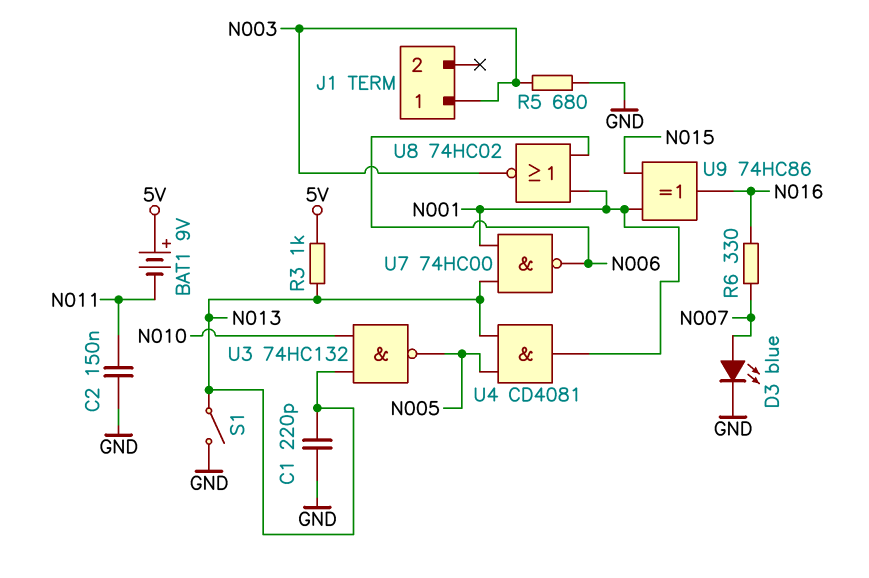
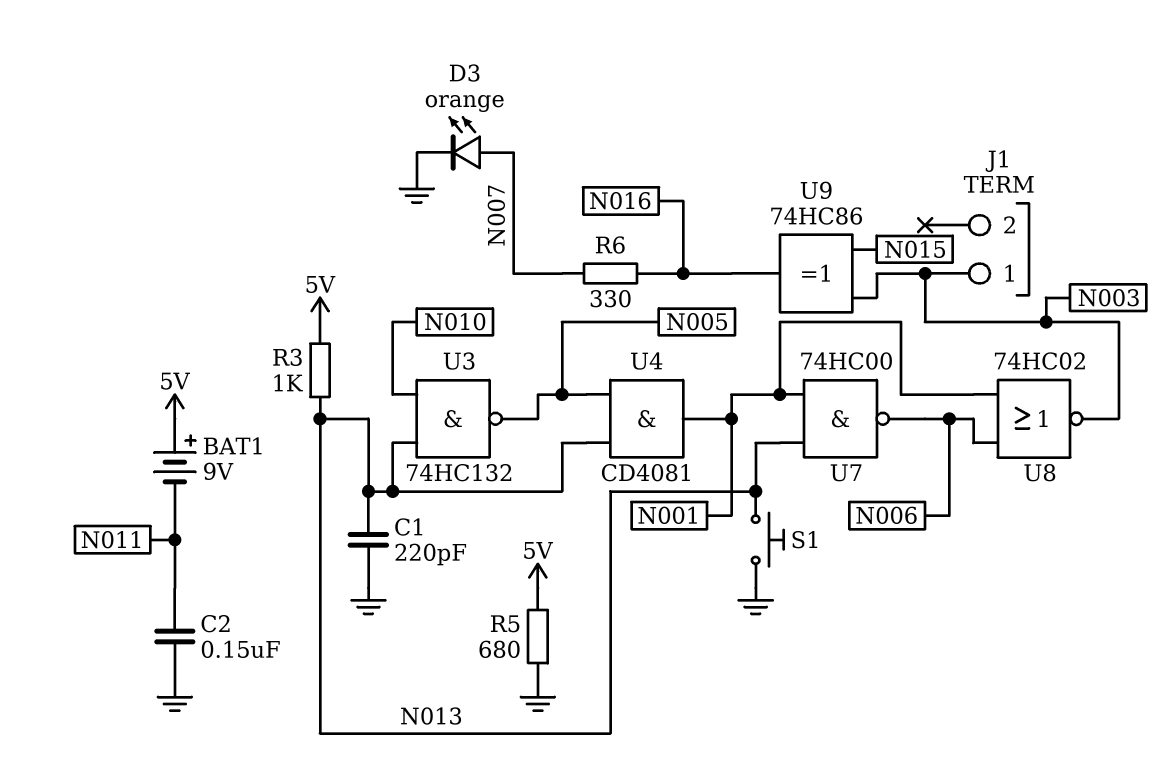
D3: LED blue (A N007, K GND) -> LED orange (A N007, K GND)
R5: 680 (GND, N003) -> 680 (5V, GND)
S1: switch (GND, N013) -> button (GND, N013)
U9: XOR 74HC86 (in N001, in N015, out N016) -> XOR 74HC86 (in N003, in N015, out N016)

